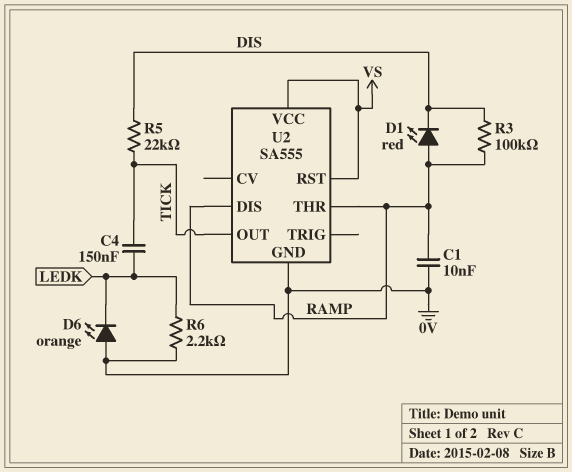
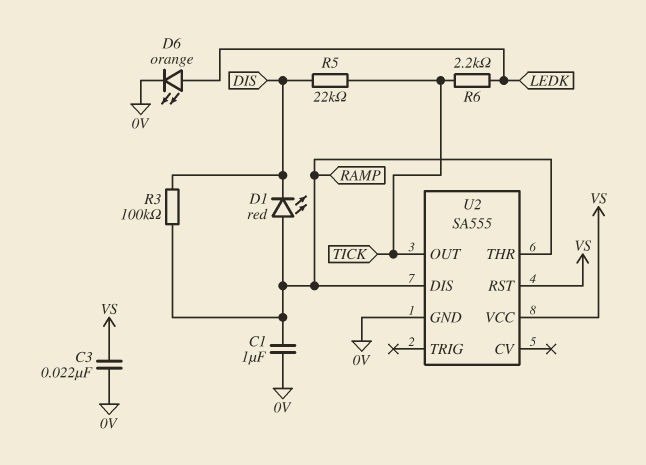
C1: 10nF (0V, RAMP) -> 1uF (0V, RAMP)
C3: none -> 22nF (0V, VS)
C4: 150nF (LEDK, TICK) -> none
D6: LED orange (A 0V, K LEDK) -> LED orange (A LEDK, K 0V)
R6: 2.2k (0V, LEDK) -> 2.2k (LEDK, TICK)

